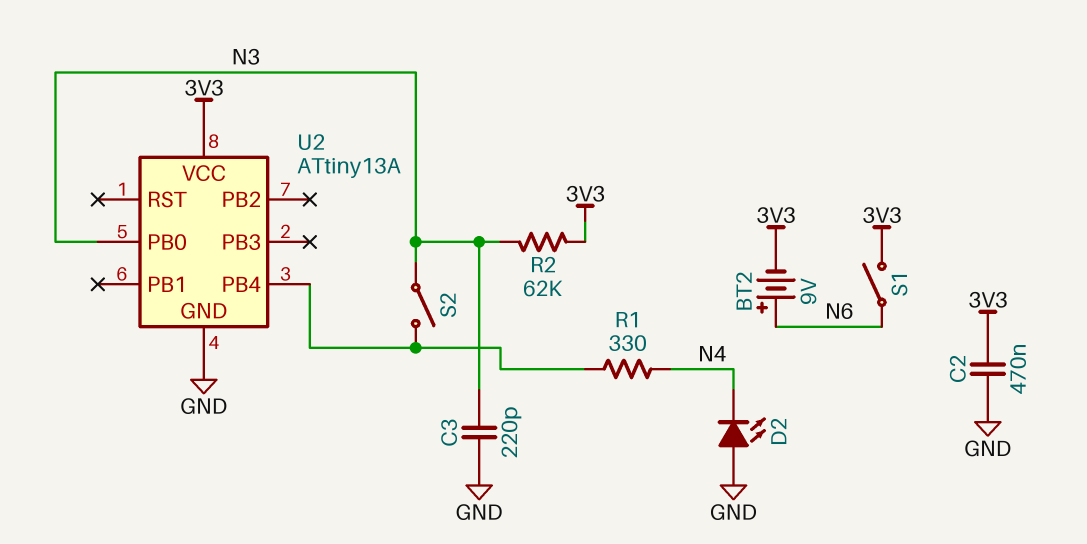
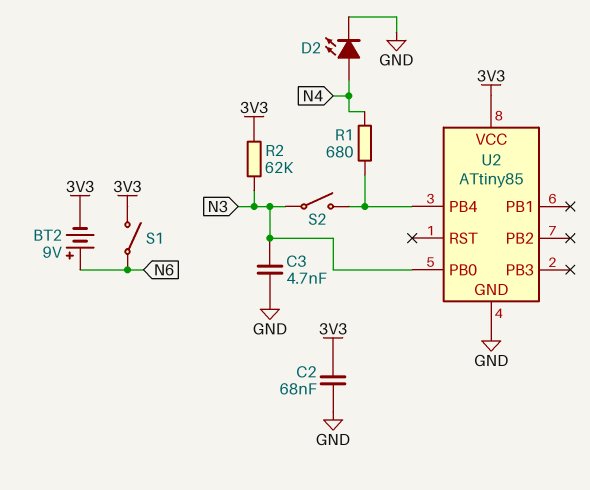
C2: 470nF (3V3, GND) -> 68nF (3V3, GND)
C3: 220pF (GND, N3) -> 4.7nF (GND, N3)
D2: LED (A GND, K N4) -> LED (A N4, K GND)
R1: 330 (N4, U2/PB4) -> 680 (N4, U2/PB4)
U2: ATtiny13A -> ATtiny85

